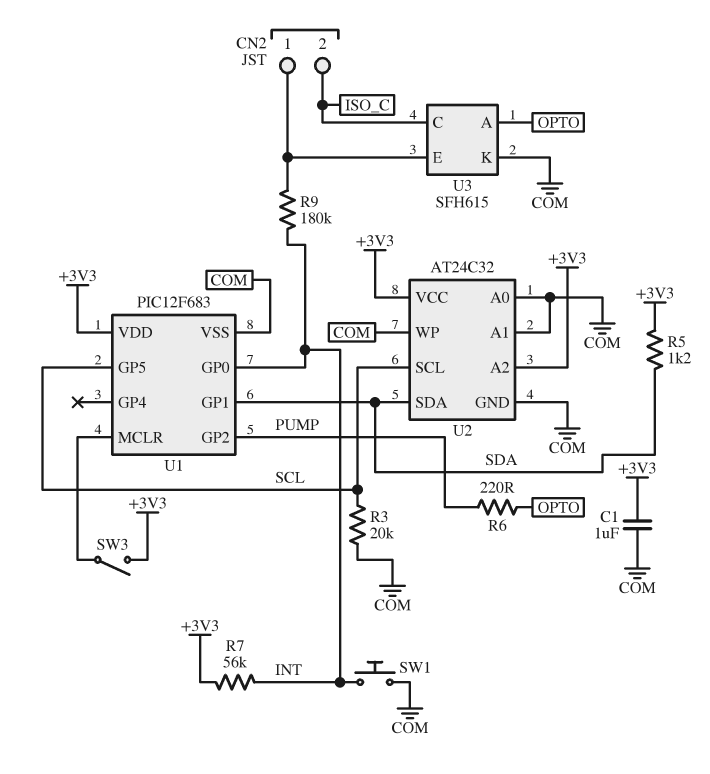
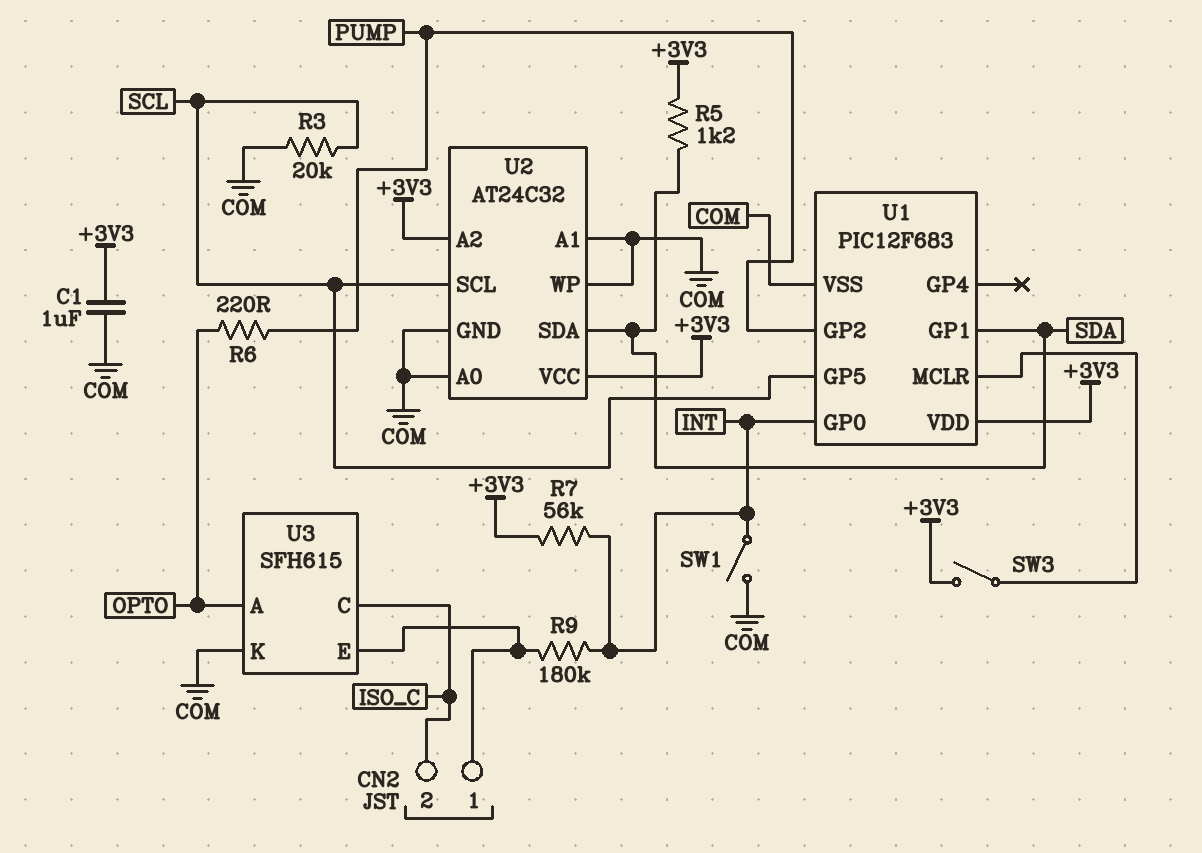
SW1: button (COM, INT) -> switch (COM, INT)

